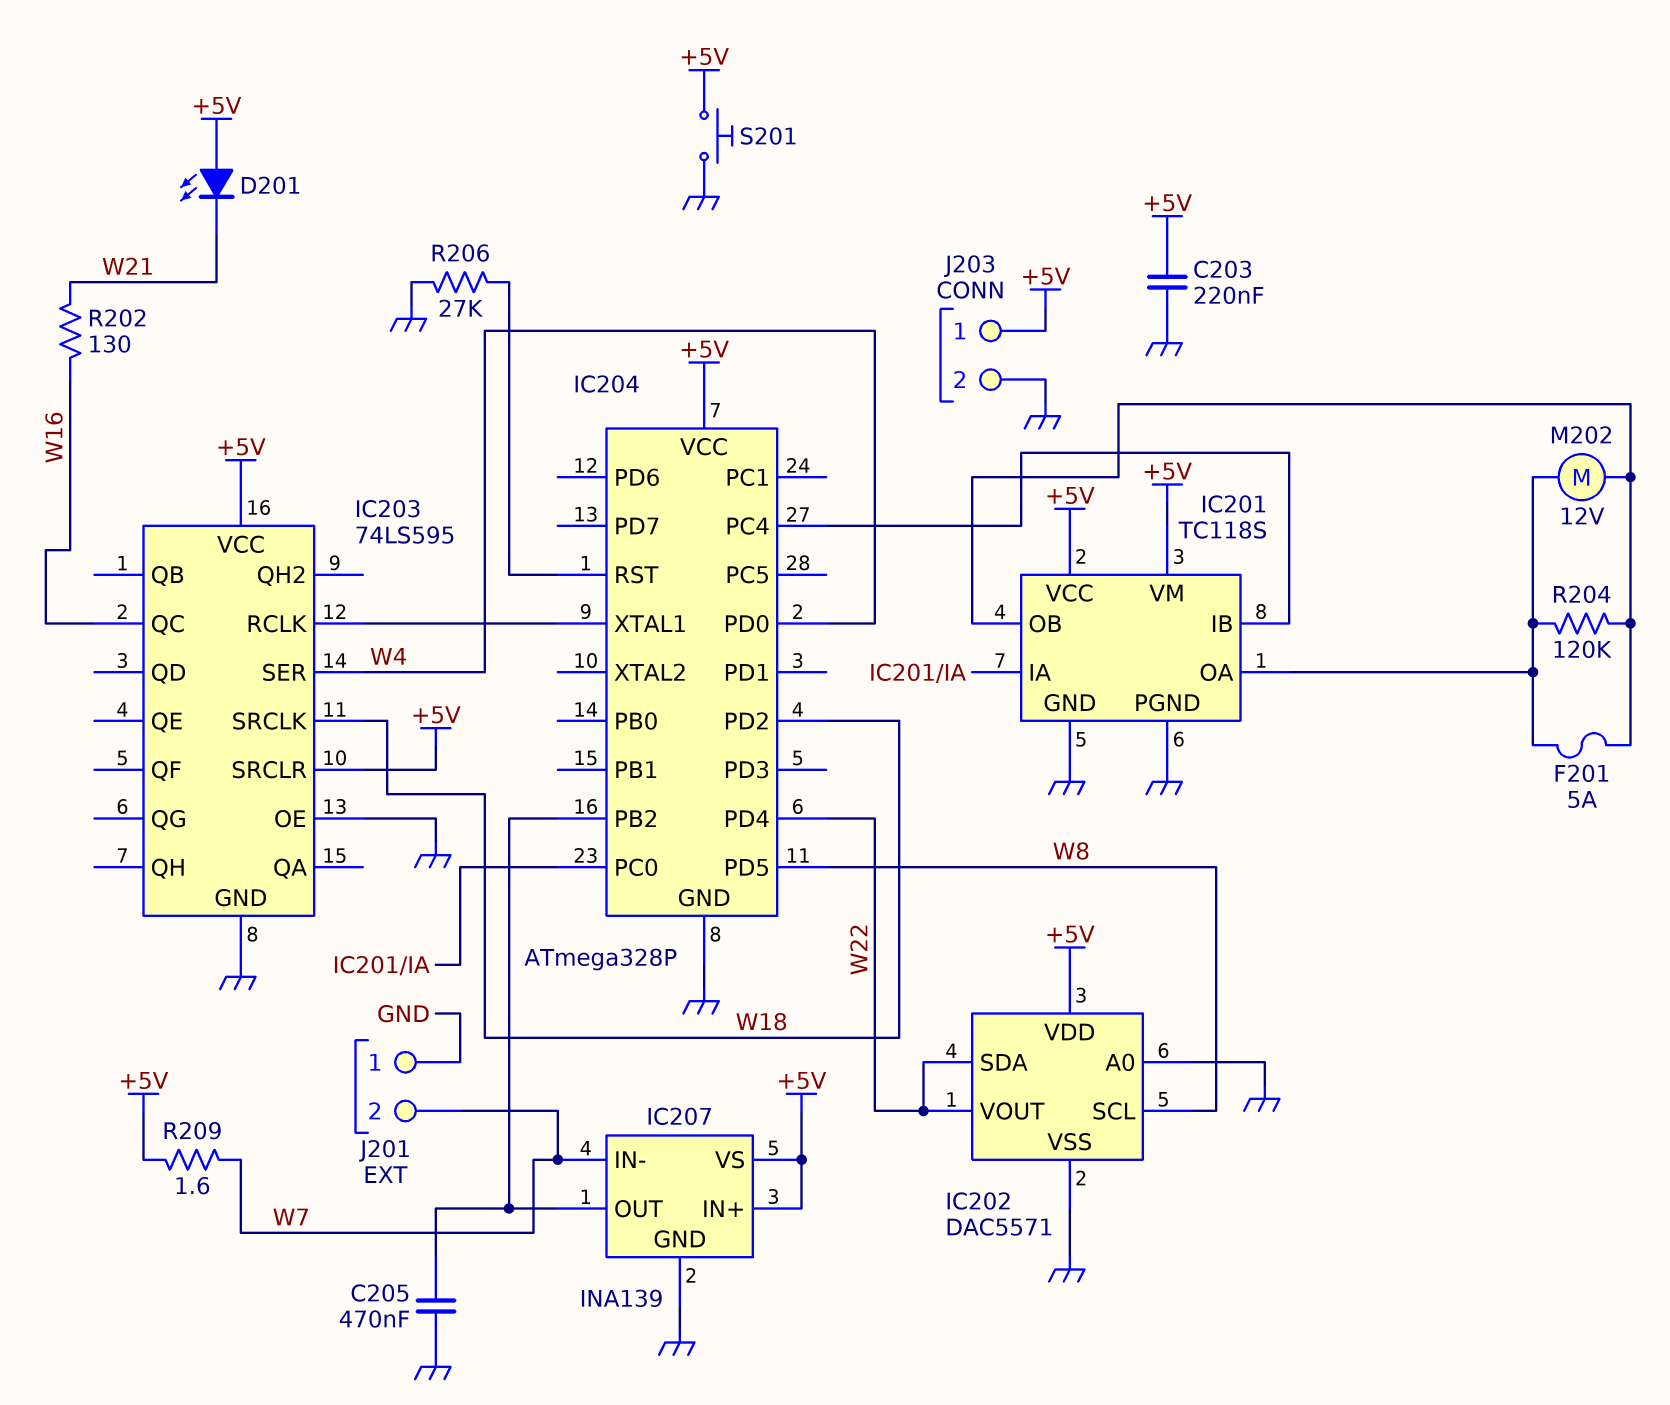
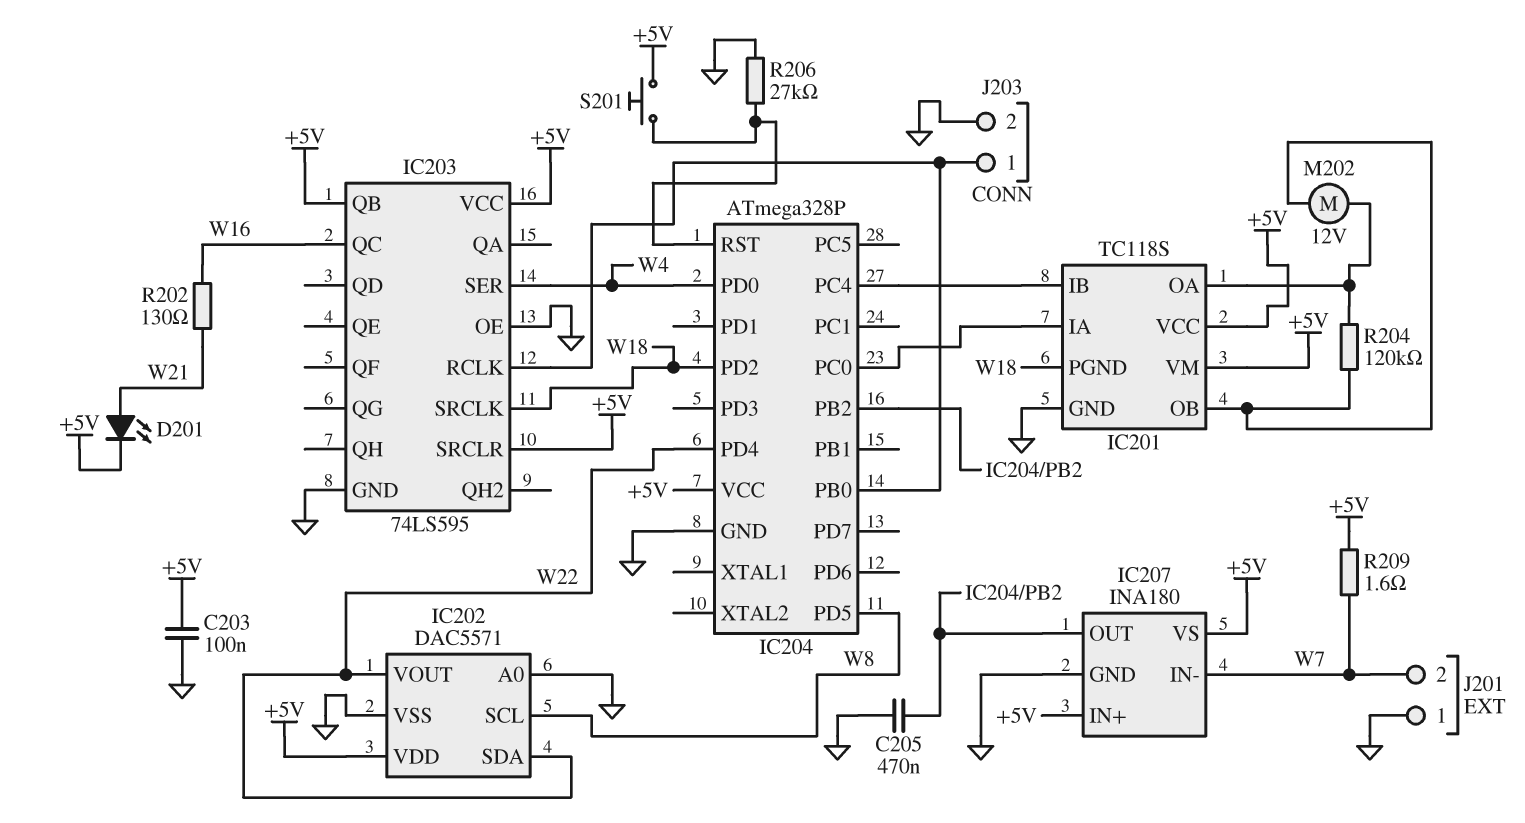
C203: 220nF (+5V, GND) -> 100nF (+5V, GND)
D201: LED (A +5V, K W21) -> LED (A W21, K +5V)
F201: 5A (IC201/OA, IC201/OB) -> none
IC201 pin PGND: GND -> W18
IC203 pin QB: none -> +5V
IC204 pin PB0: none -> IC203/RCLK
IC204 pin XTAL1: IC203/RCLK -> none
IC207: INA139 -> INA180
J203 pin 1: +5V -> IC203/RCLK
S201: button (+5V, GND) -> button (+5V, IC204/RST)

